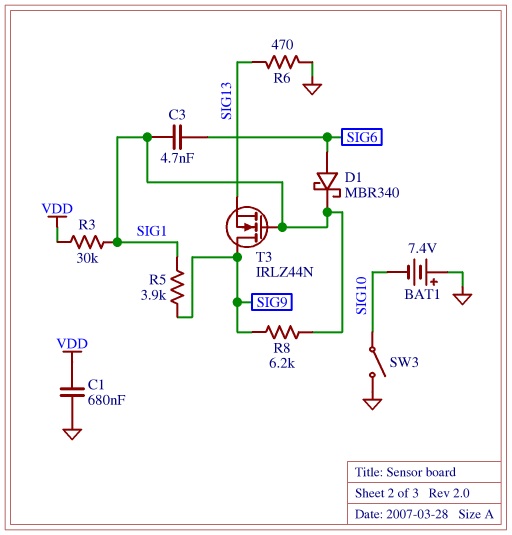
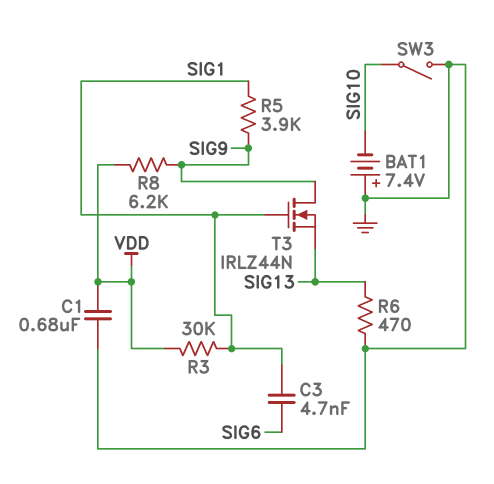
D1: schottky MBR340 (A SIG6, K SIG1) -> none
R8: 6.2k (SIG1, SIG9) -> 6.2k (SIG9, VDD)

